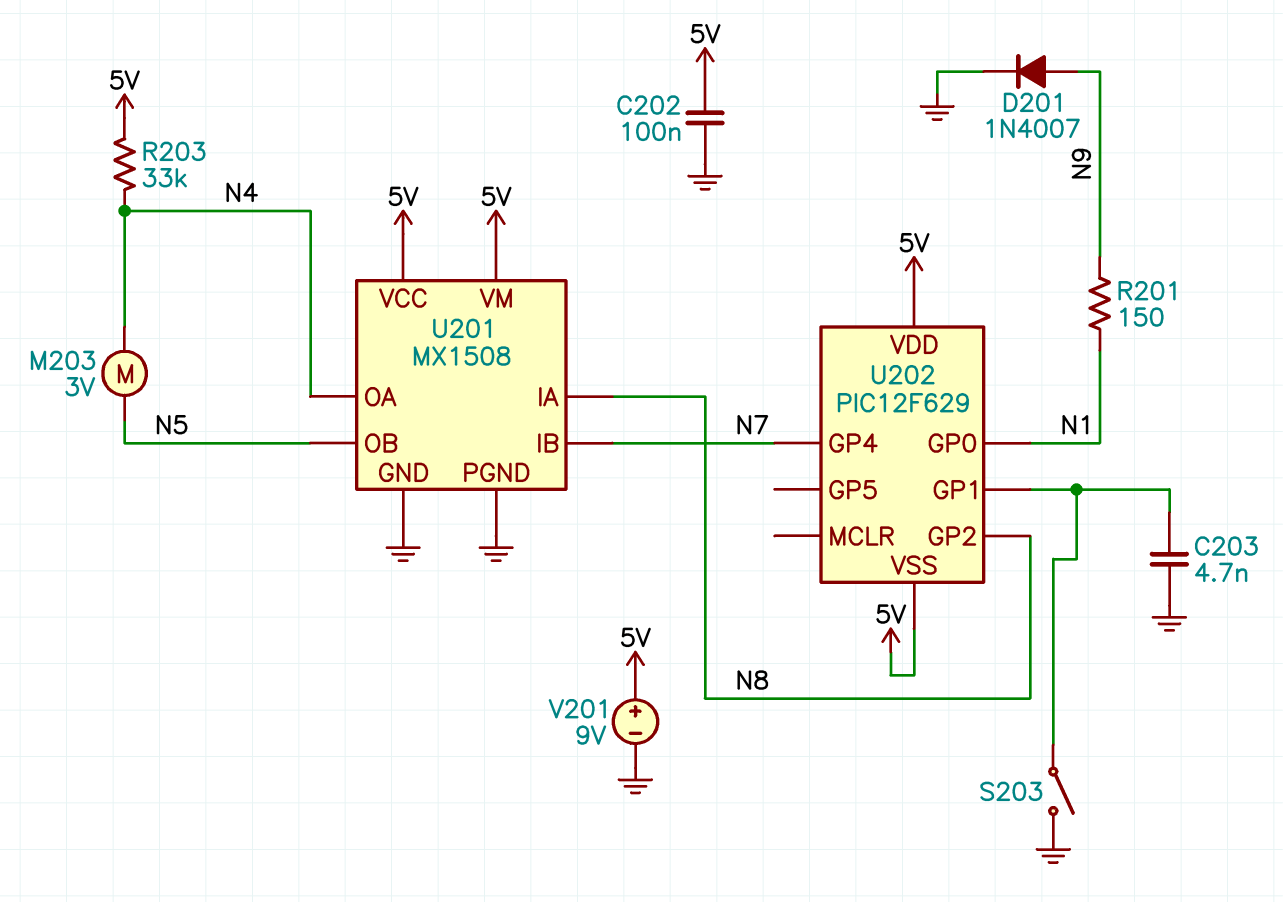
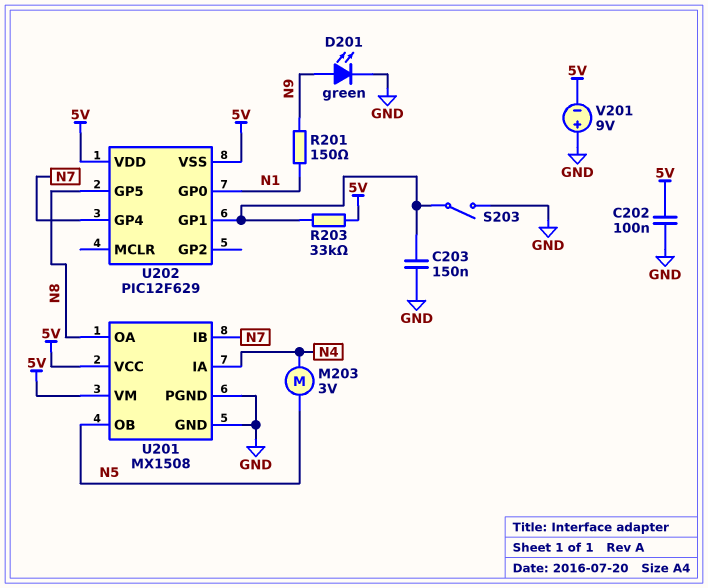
C203: 4.7nF (GND, U202/GP1) -> 150nF (GND, U202/GP1)
D201: diode 1N4007 (A N9, K GND) -> LED green (A N9, K GND)
R203: 33k (5V, N4) -> 33k (5V, U202/GP1)
U201 pin IA: N8 -> N4
U201 pin OA: N4 -> N8
U202 pin GP2: N8 -> none
U202 pin GP5: none -> N8
V201: 9V (plus 5V, minus GND) -> 9V (plus GND, minus 5V)

